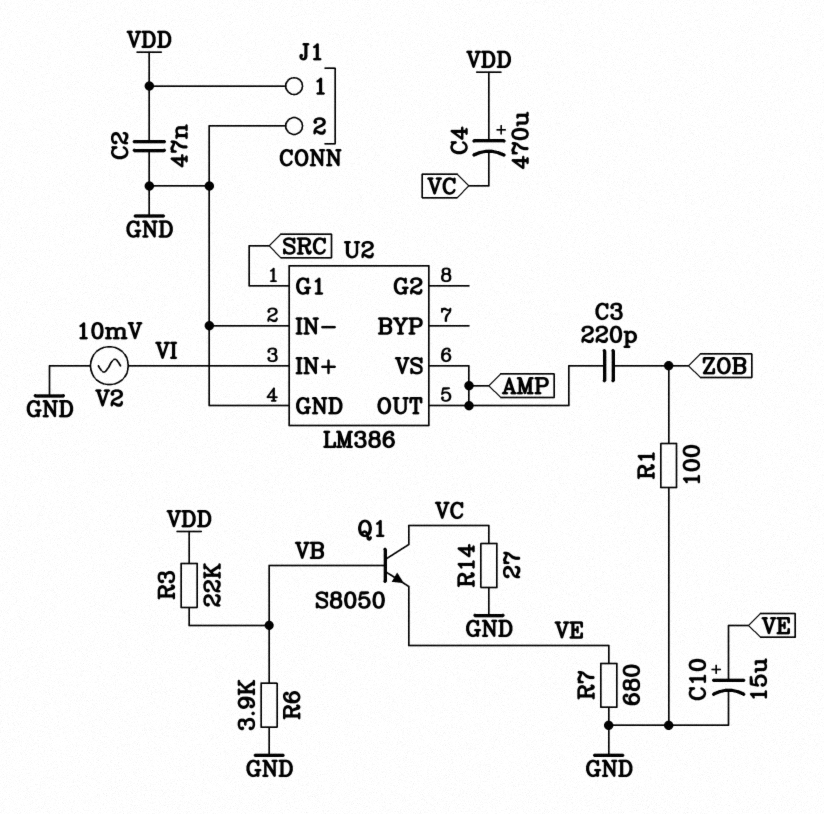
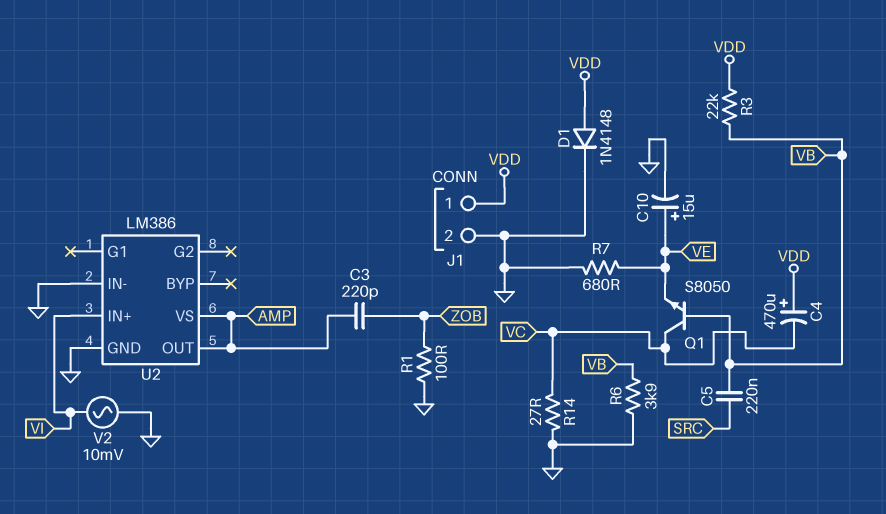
C2: 47nF (GND, VDD) -> none
C5: none -> 220nF (SRC, VB)
D1: none -> diode 1N4148 (A VDD, K GND)
U2 pin G1: SRC -> none

